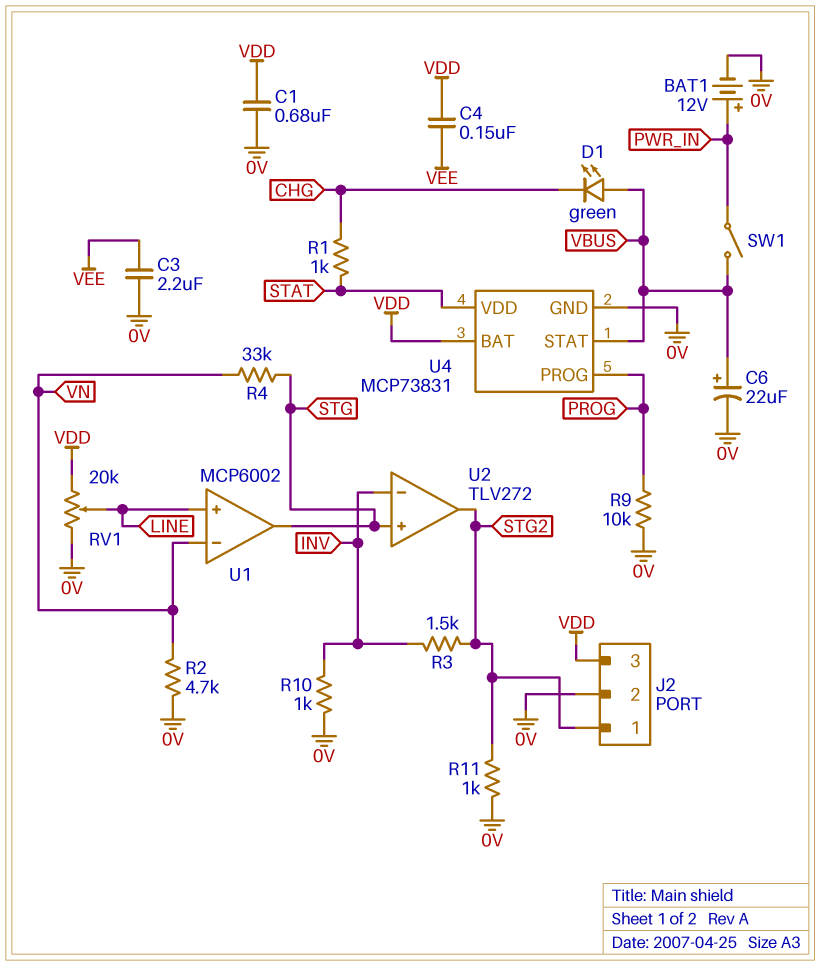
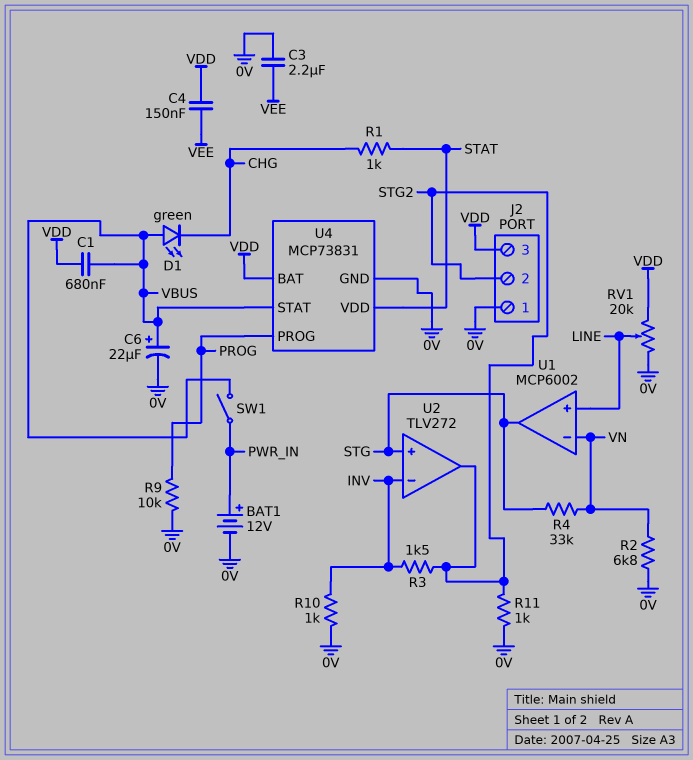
C1: 680nF (0V, VDD) -> 680nF (VBUS, VDD)
J2 pin 1: STG2 -> 0V
J2 pin 2: 0V -> STG2
R2: 4.7k (0V, VN) -> 6.8k (0V, VN)

